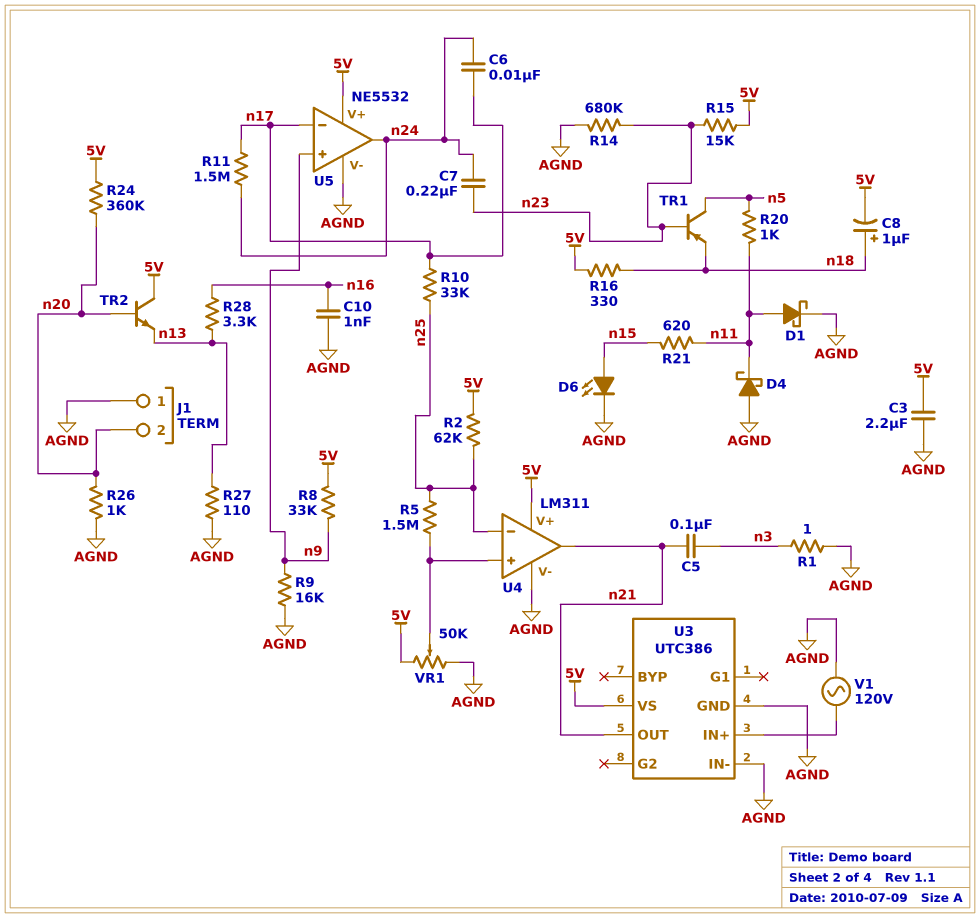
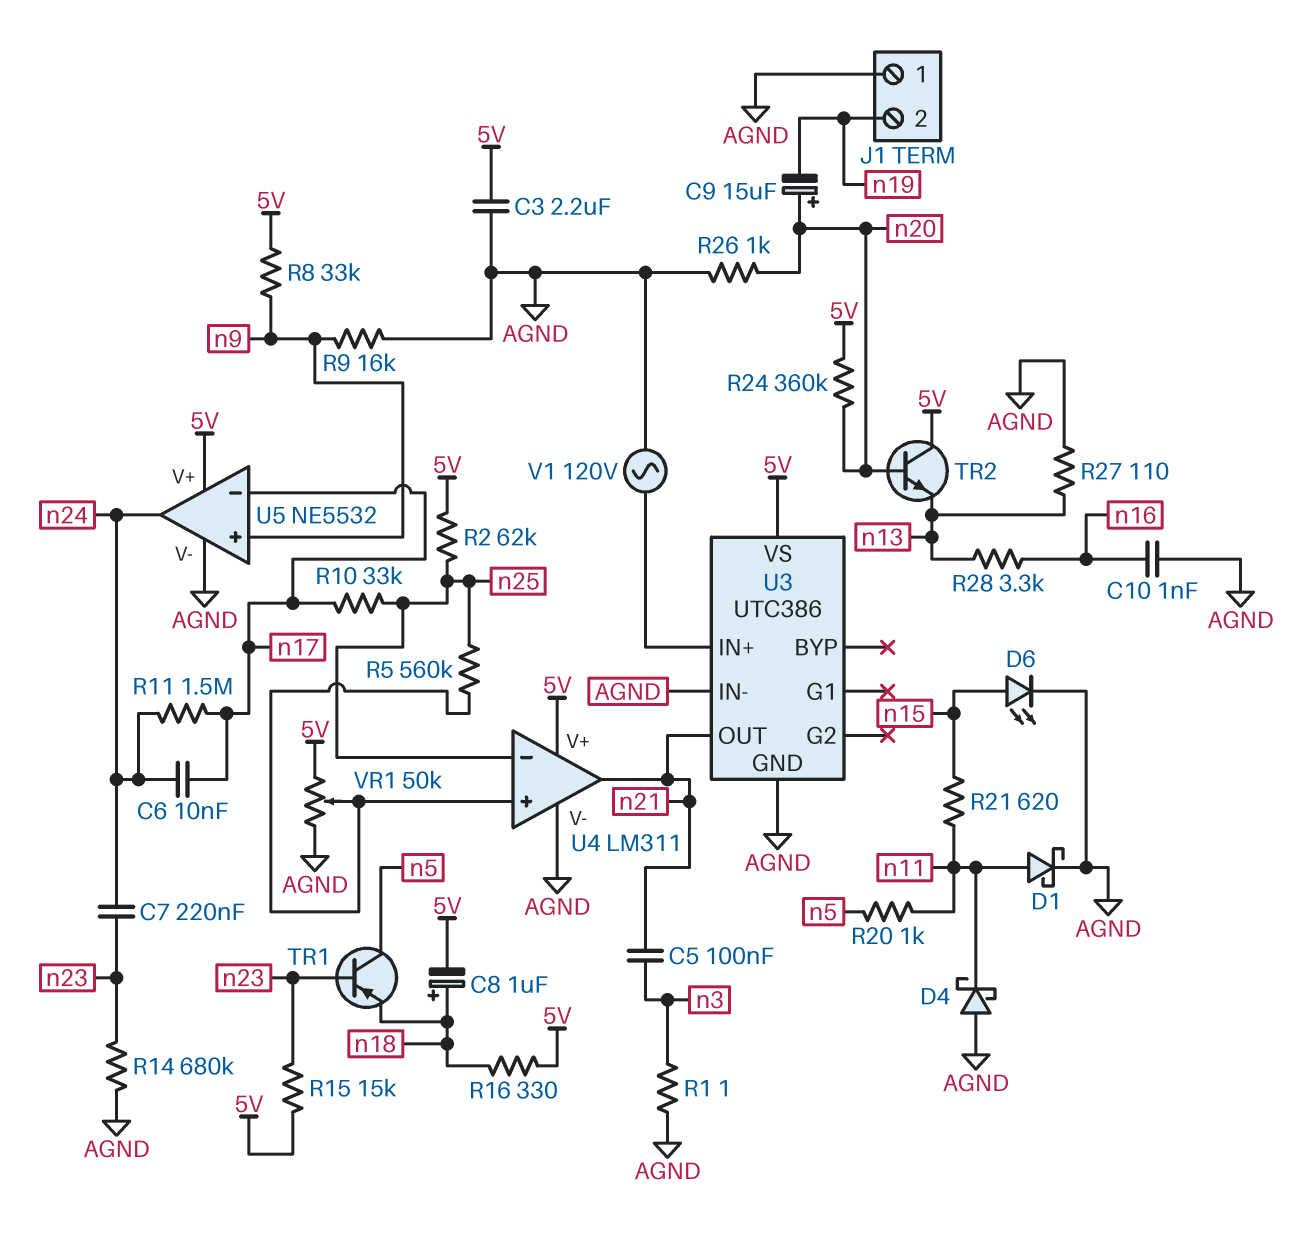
C9: none -> 15uF (plus n20, minus n19)
J1 pin 2: n20 -> n19
R5: 1.5M (U4/in+, n25) -> 560k (U4/in+, n25)

